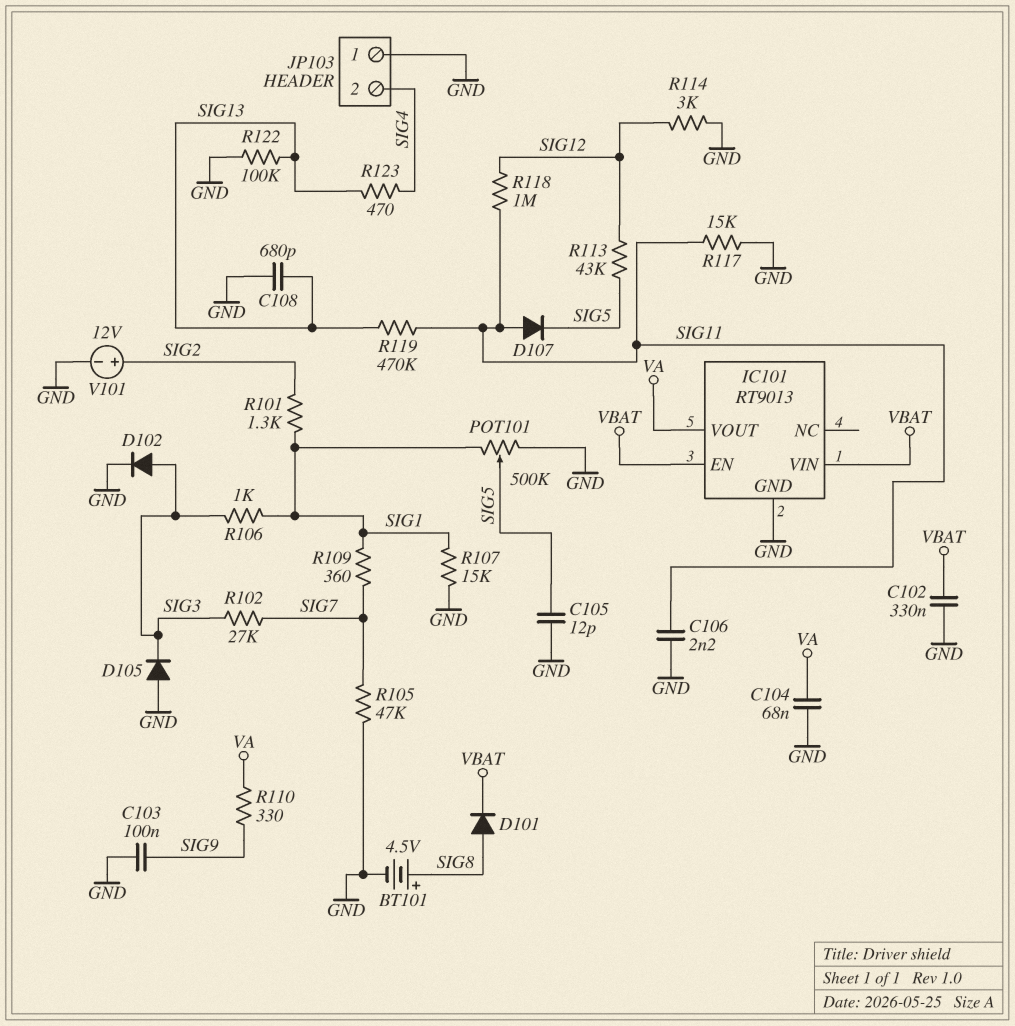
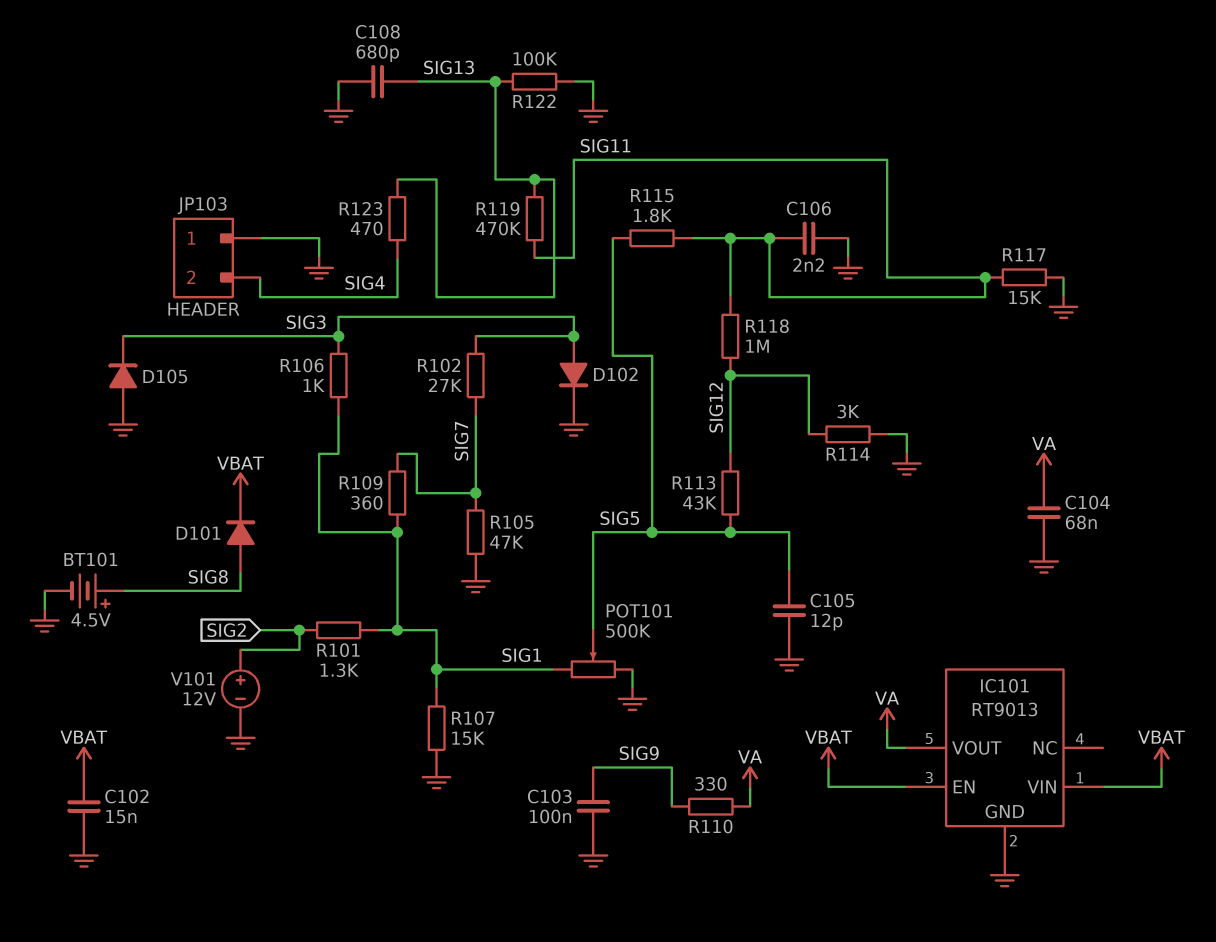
C102: 330nF (GND, VBAT) -> 15nF (GND, VBAT)
D107: diode (A SIG11, K SIG5) -> none
R115: none -> 1.8k (SIG5, SIG11)

